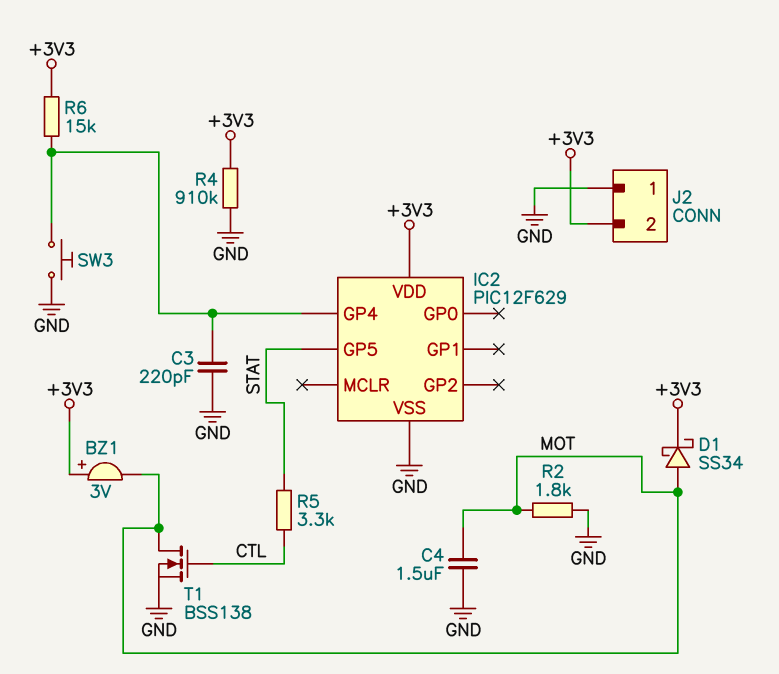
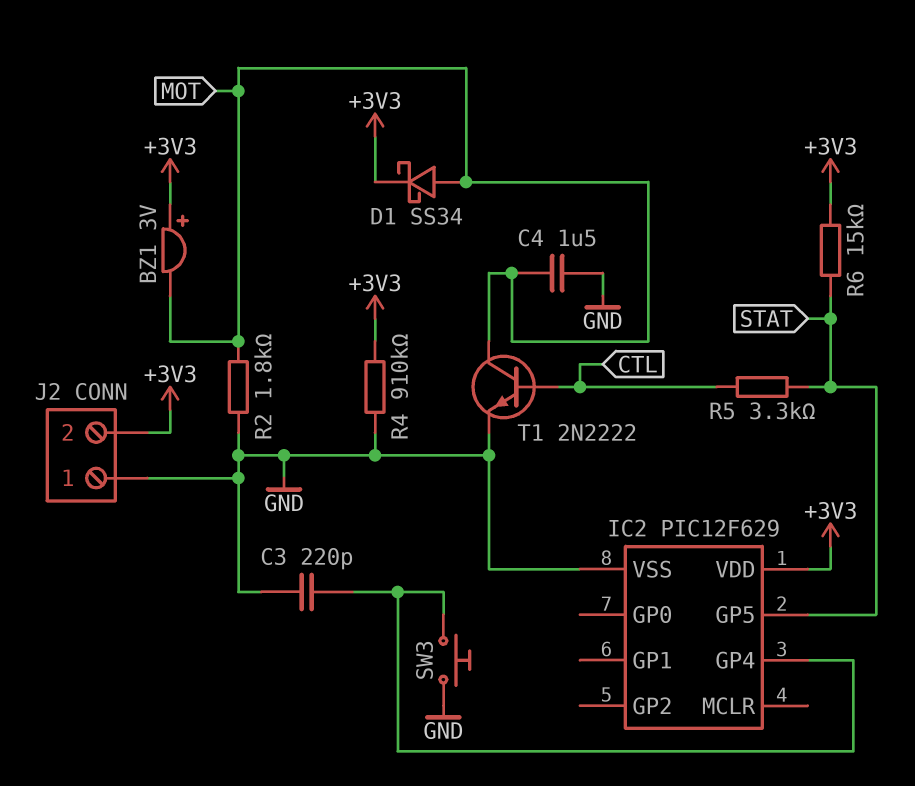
R6: 15k (+3V3, IC2/GP4) -> 15k (+3V3, STAT)
T1: NMOS BSS138 (G CTL, D MOT, S GND) -> NPN 2N2222 (B CTL, C MOT, E GND)

